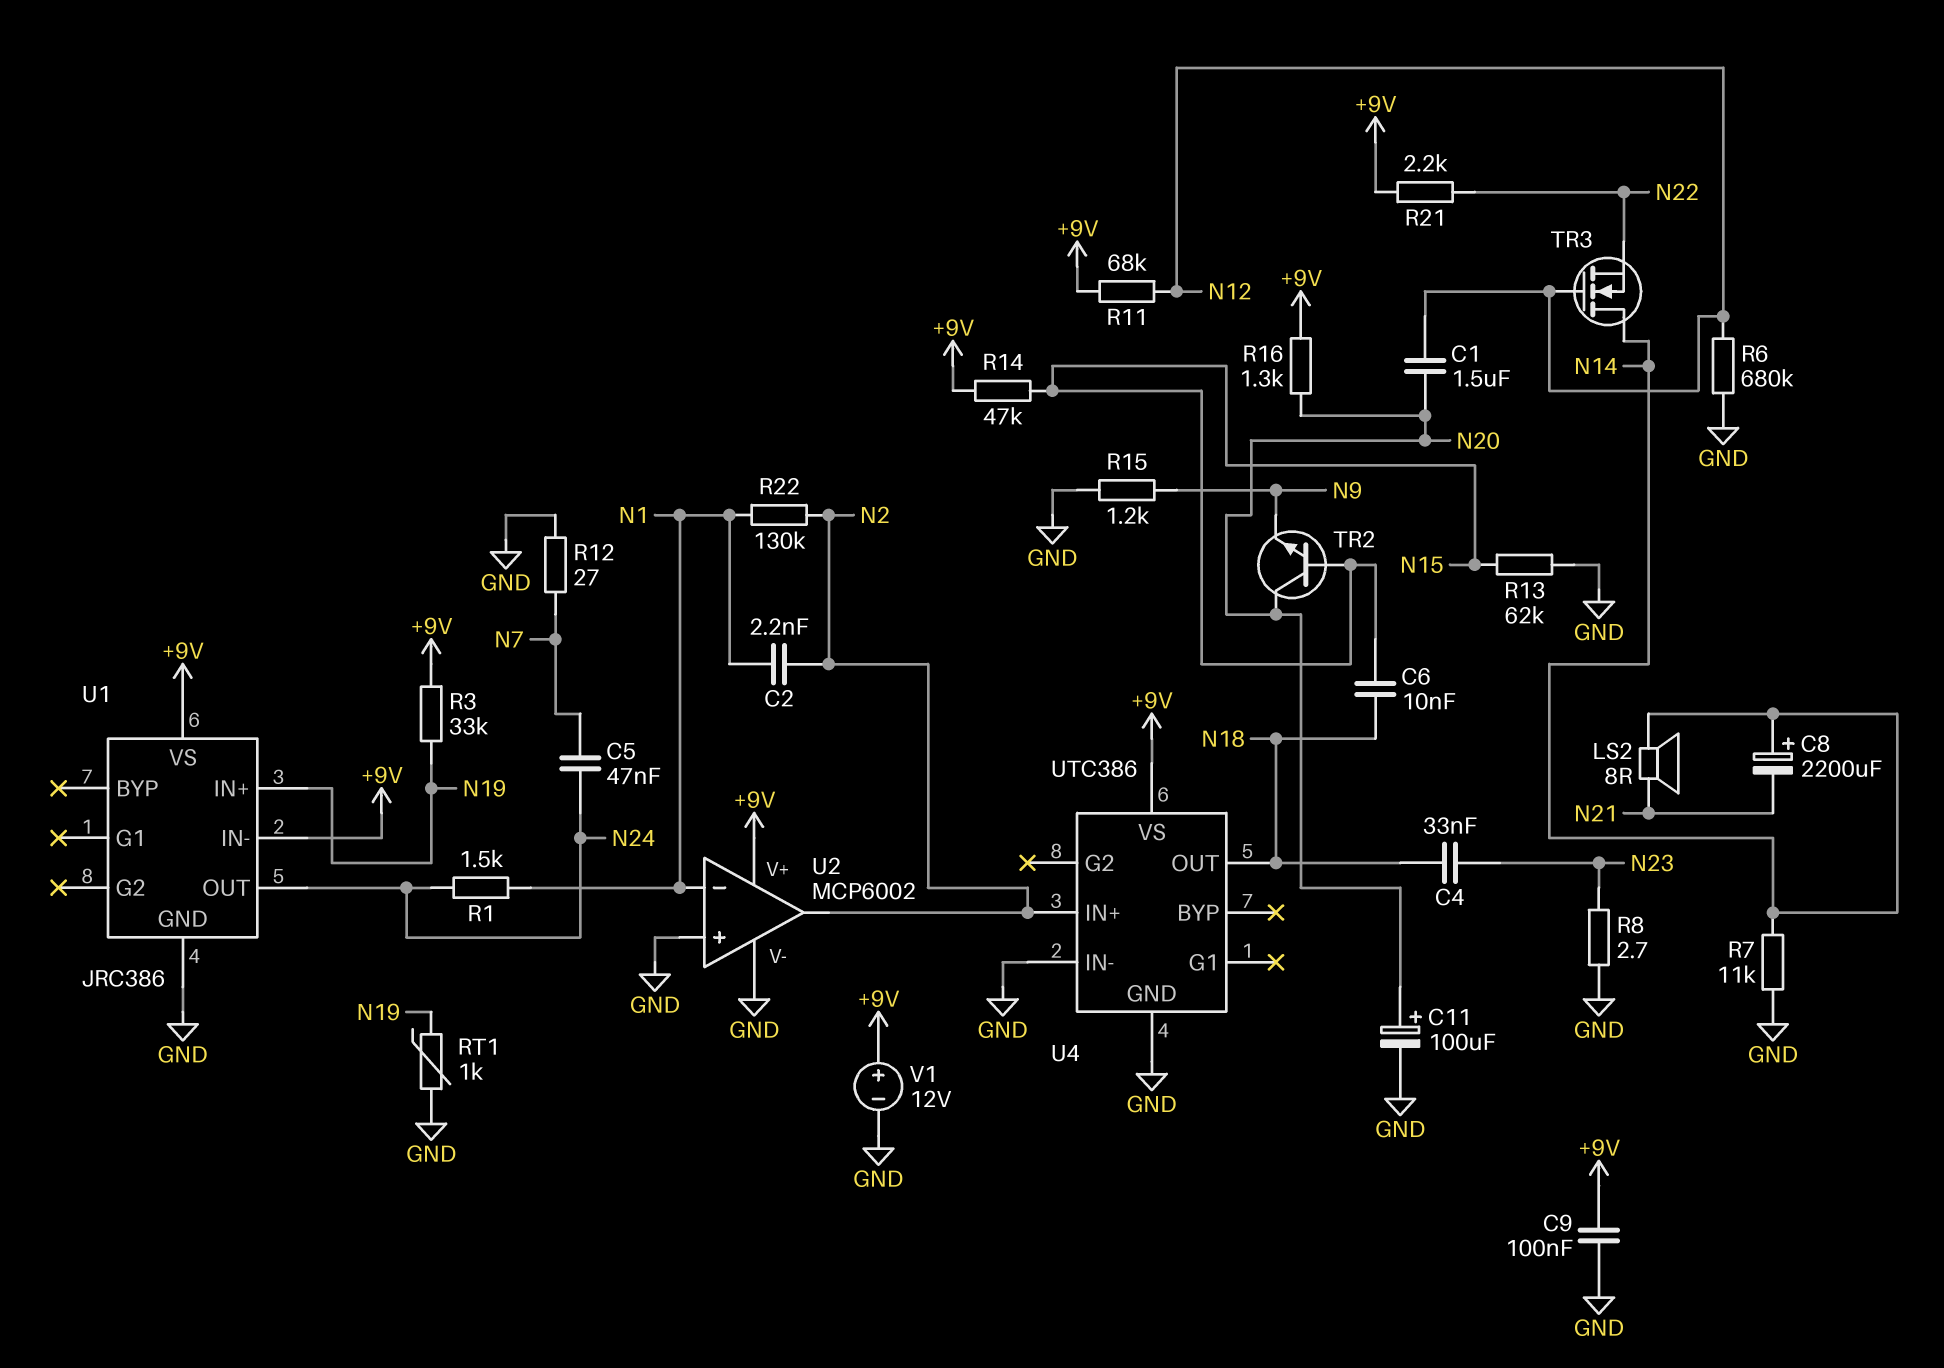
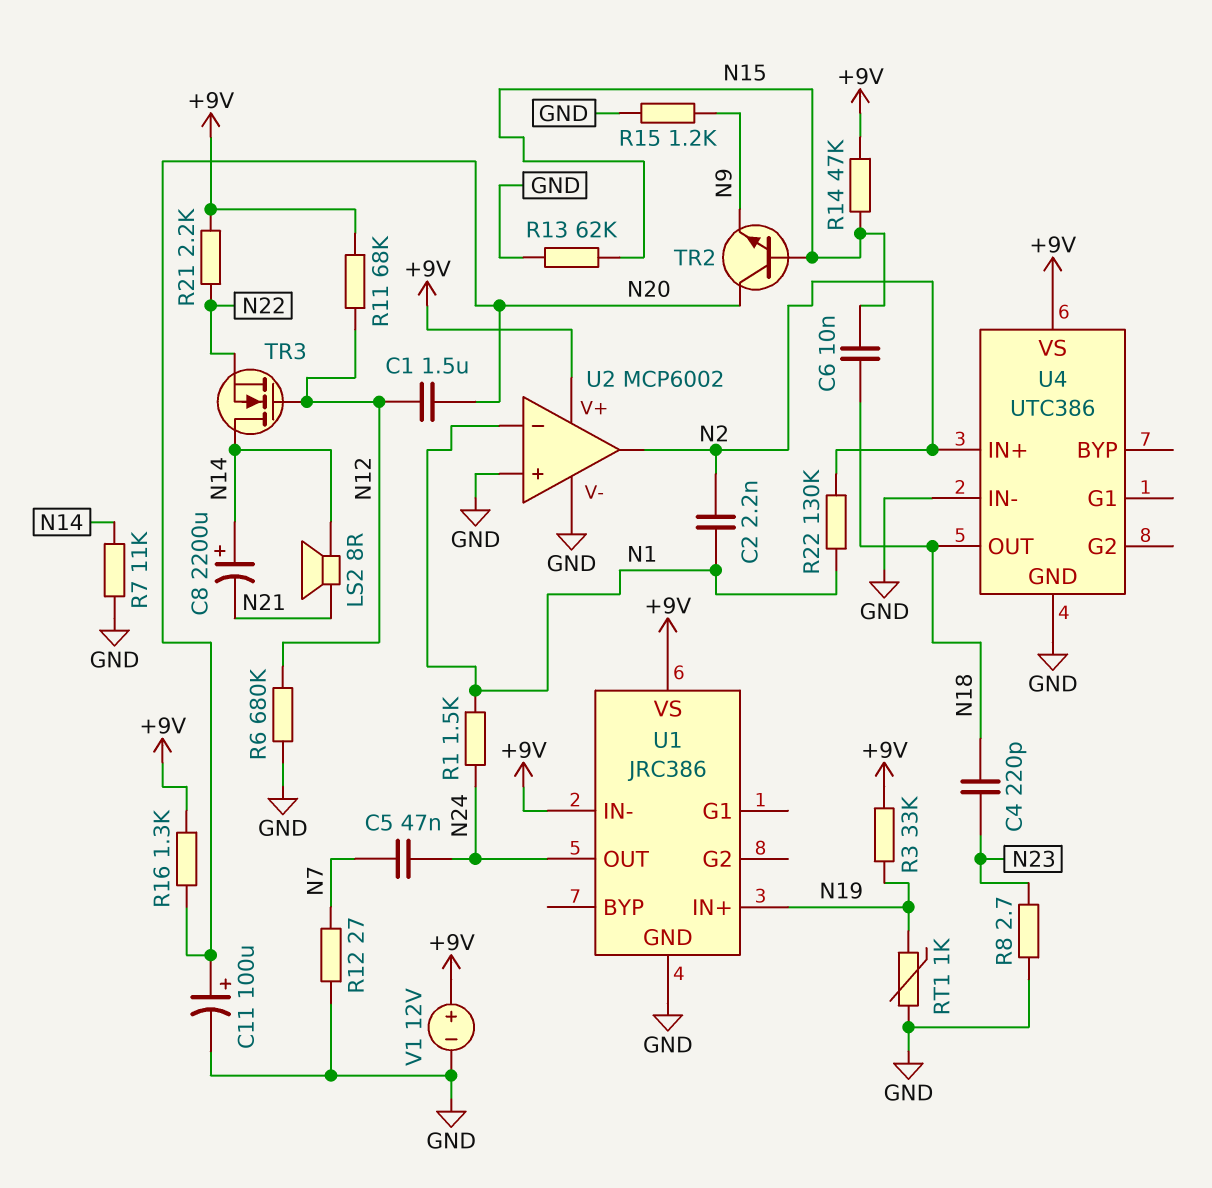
C4: 33nF (N18, N23) -> 220pF (N18, N23)
C9: 100nF (+9V, GND) -> none

